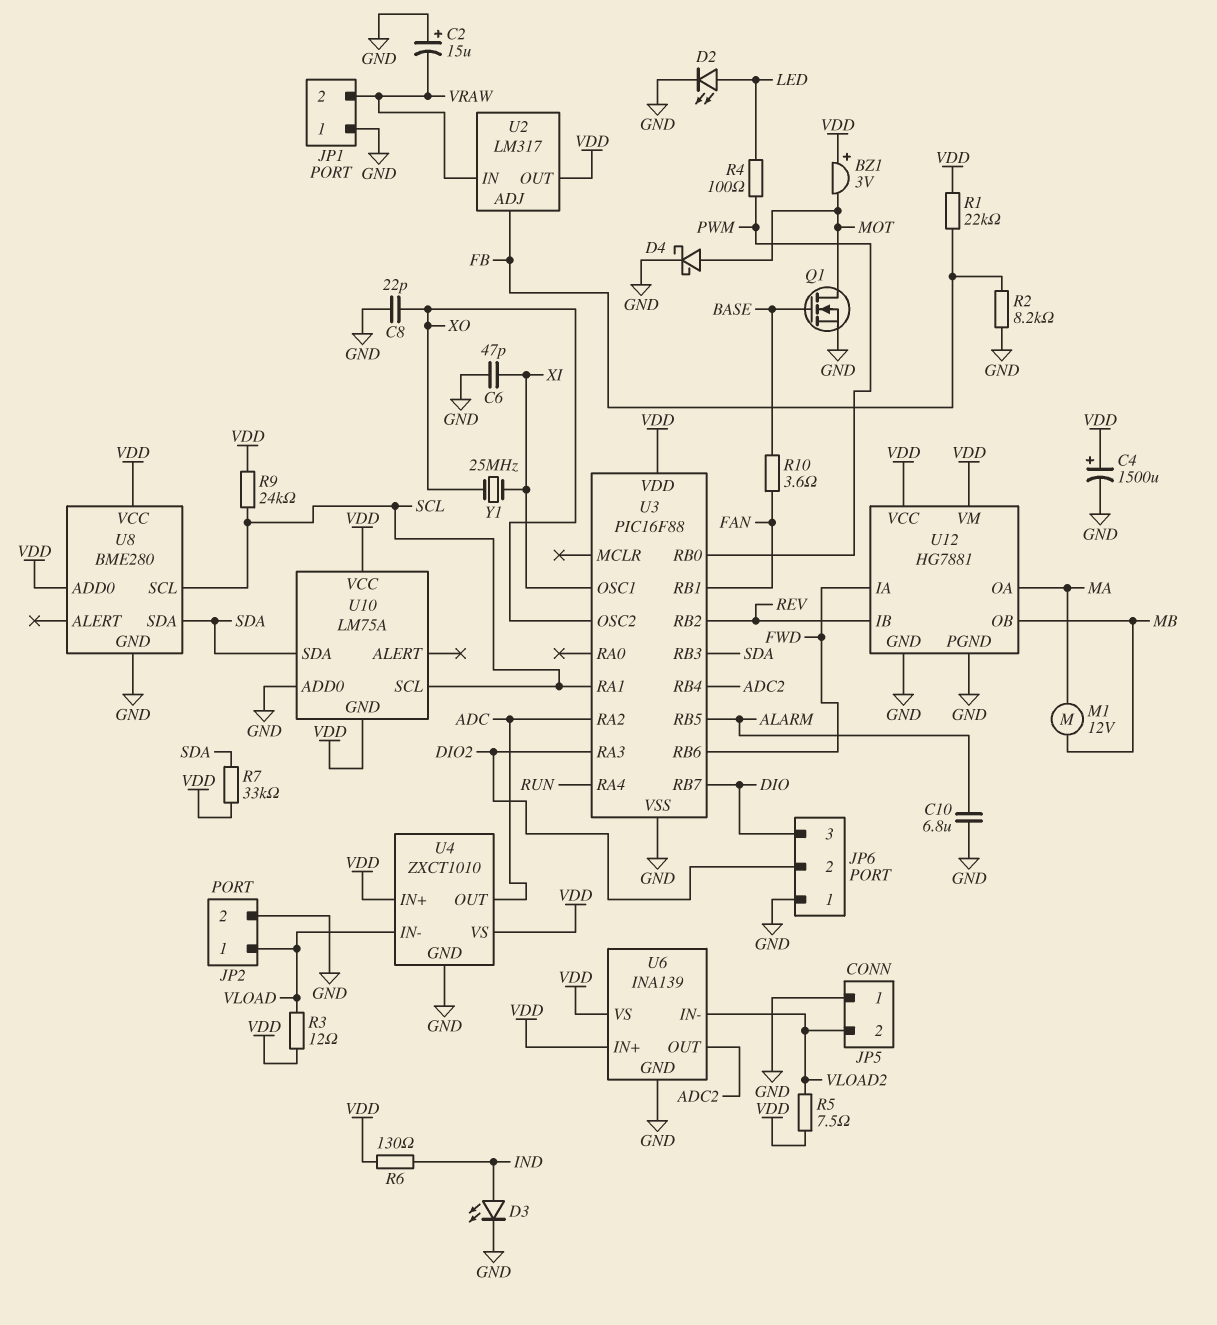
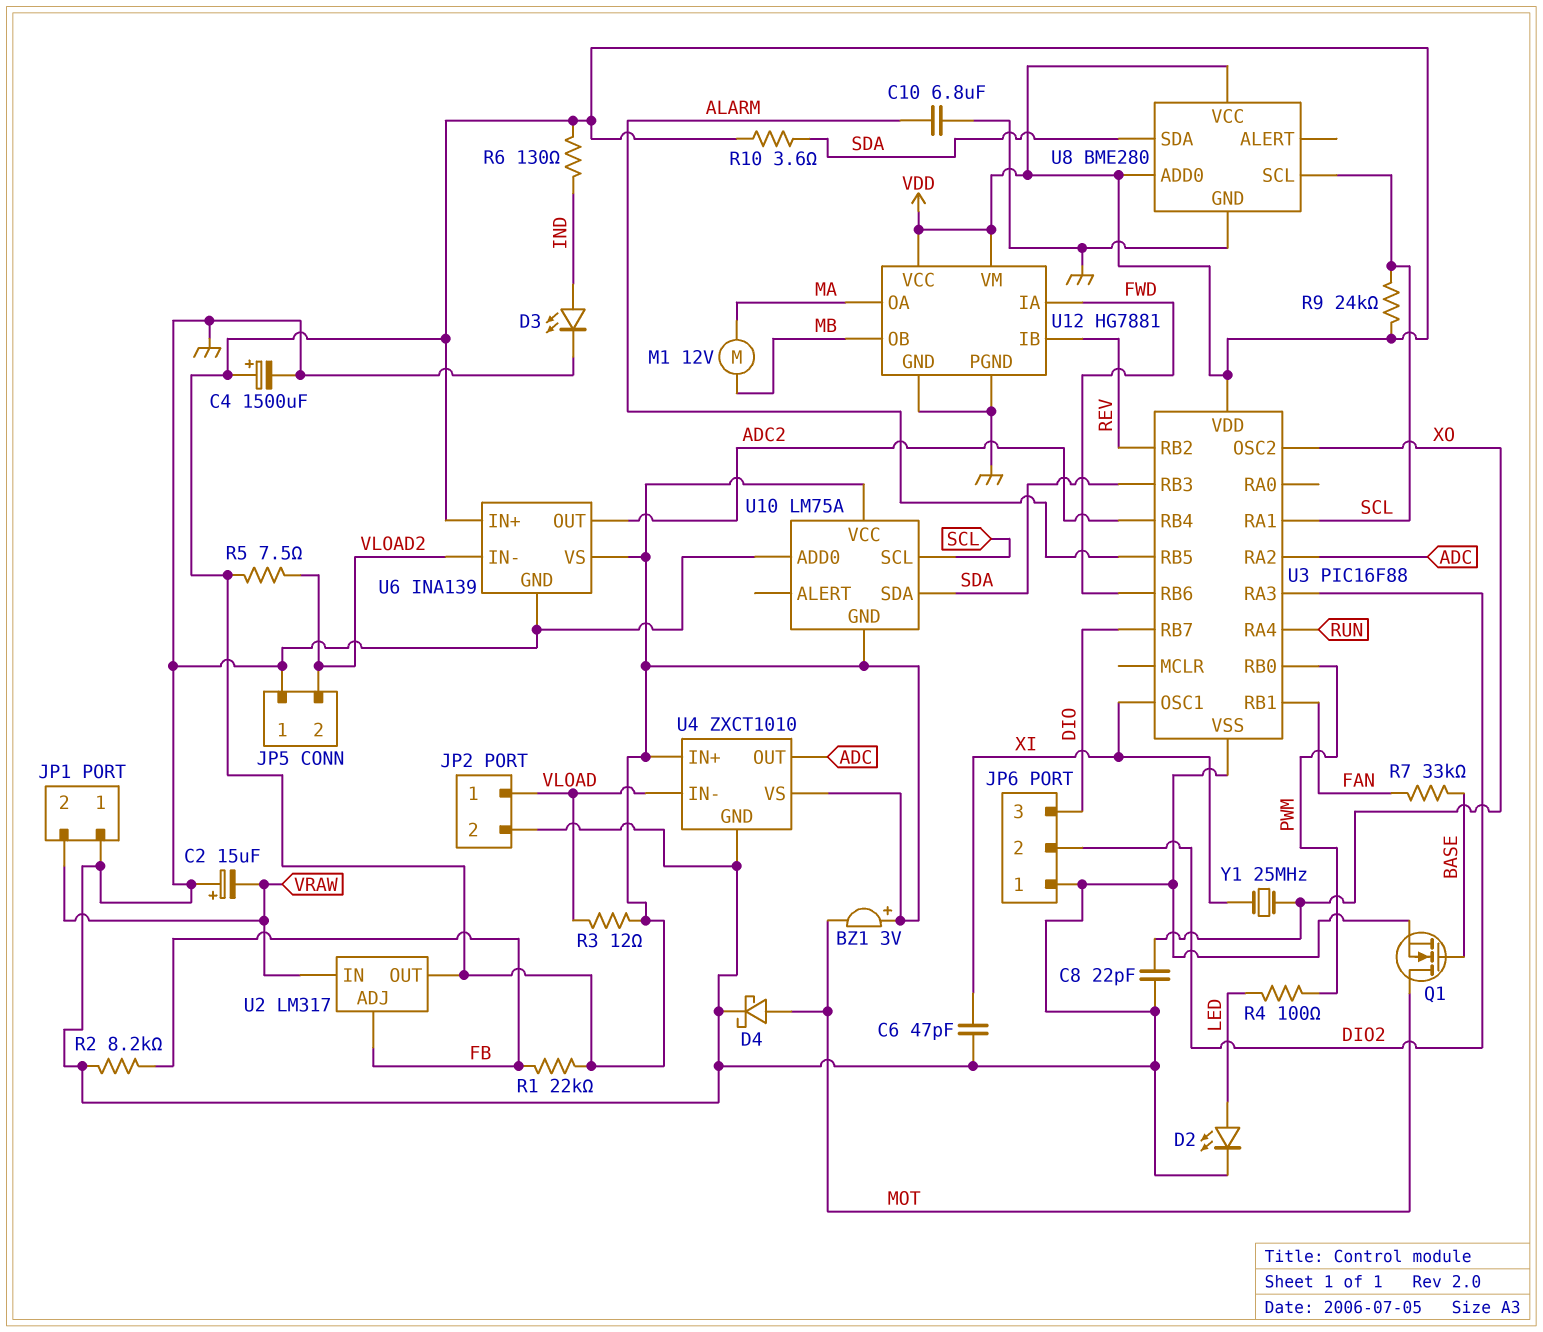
R7: 33k (SDA, VDD) -> 33k (BASE, FAN)
R10: 3.6 (BASE, FAN) -> 3.6 (SDA, VDD)

